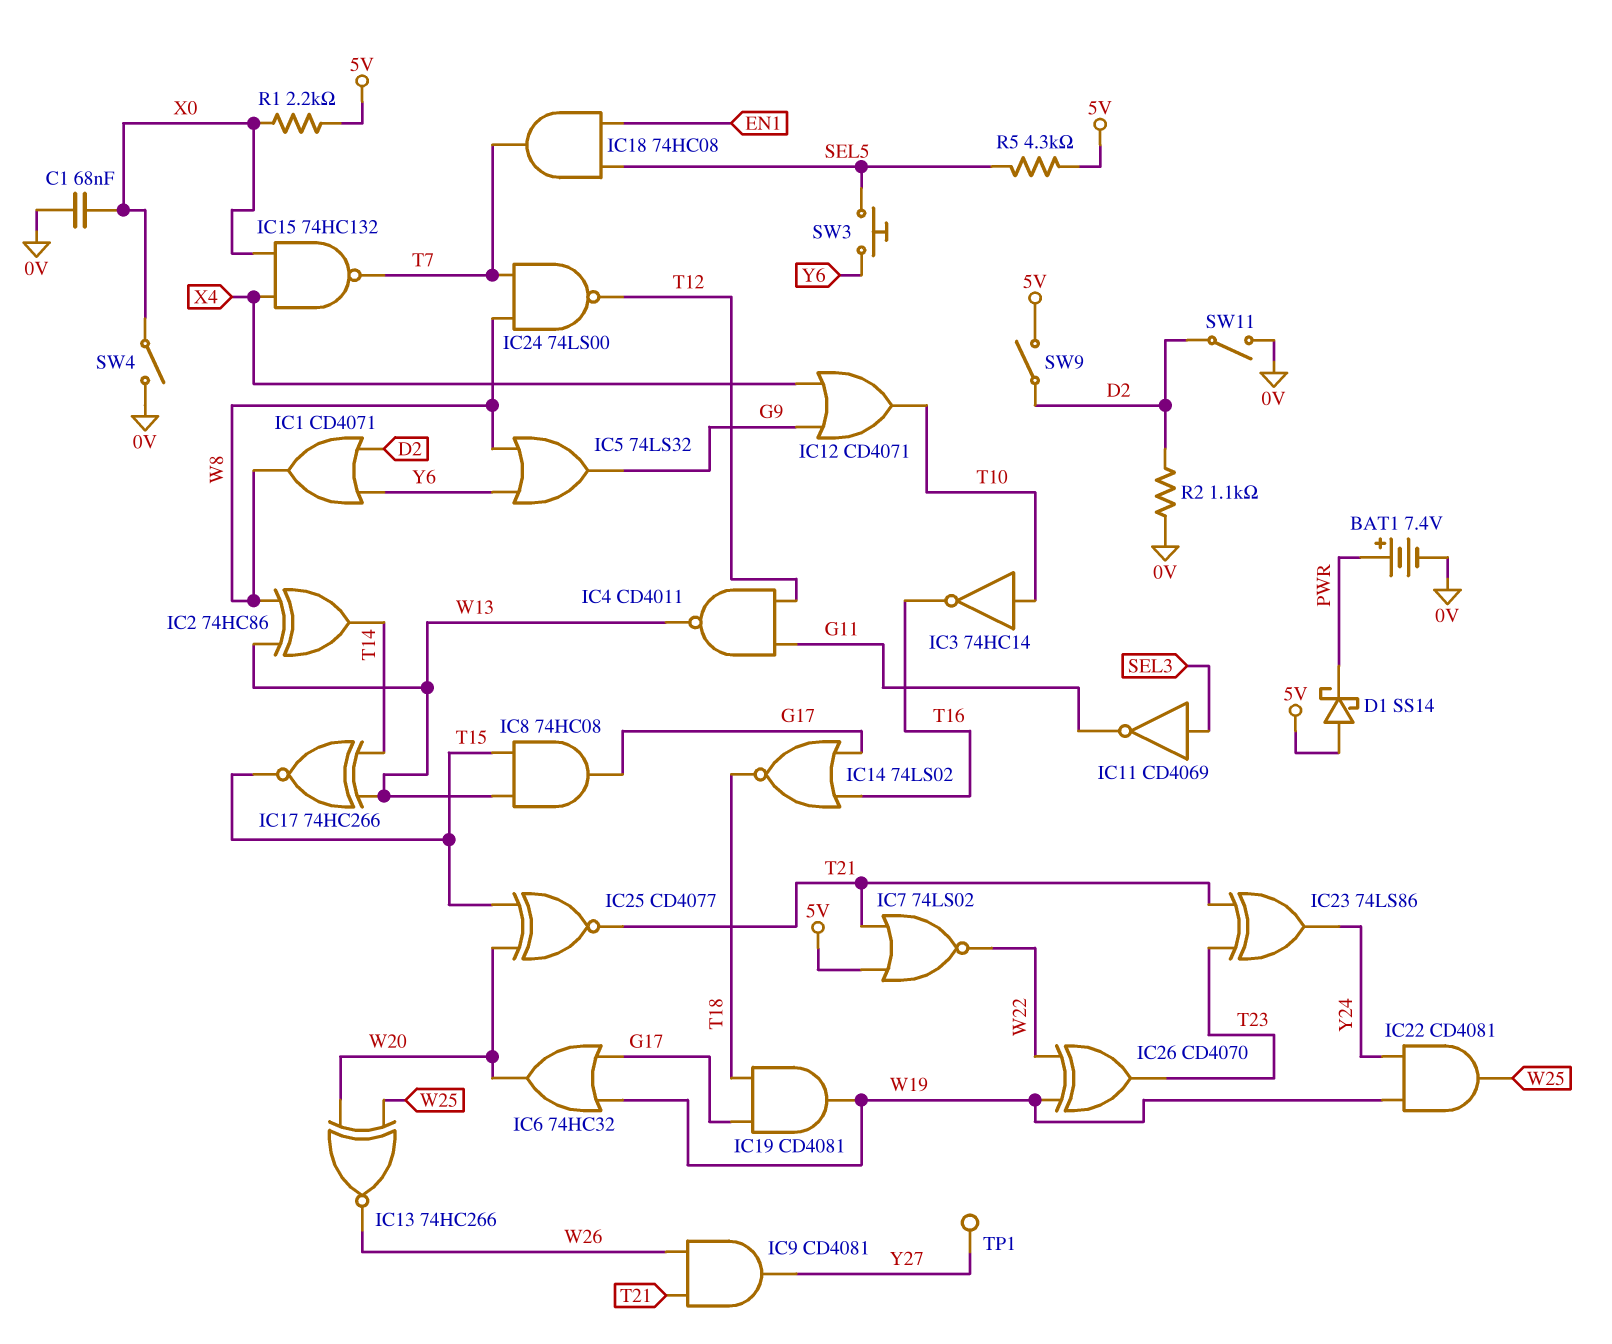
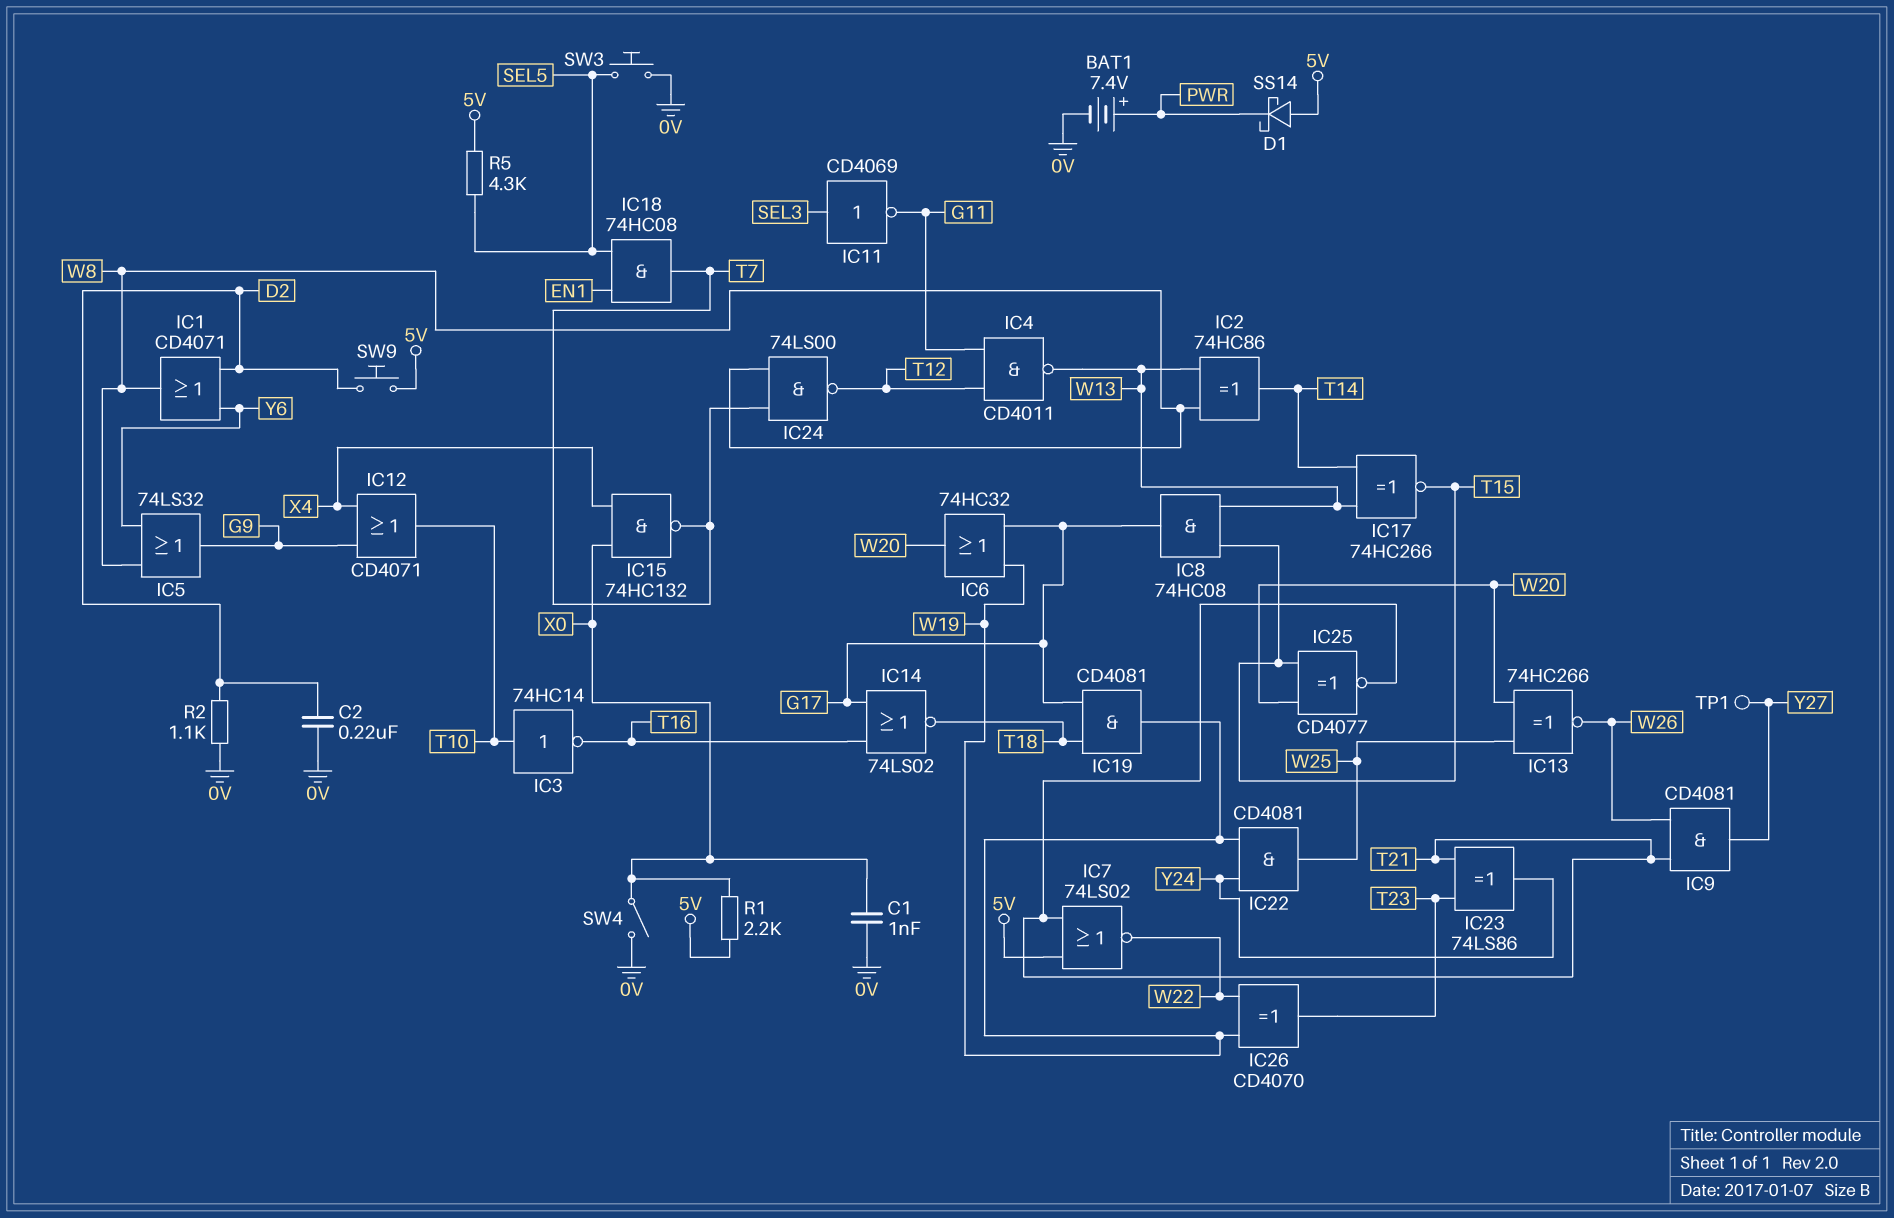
C1: 68nF (0V, X0) -> 1nF (0V, X0)
C2: none -> 220nF (0V, D2)
SW3: button (SEL5, Y6) -> button (0V, SEL5)
SW9: switch (5V, D2) -> button (5V, D2)
SW11: switch (0V, D2) -> none

